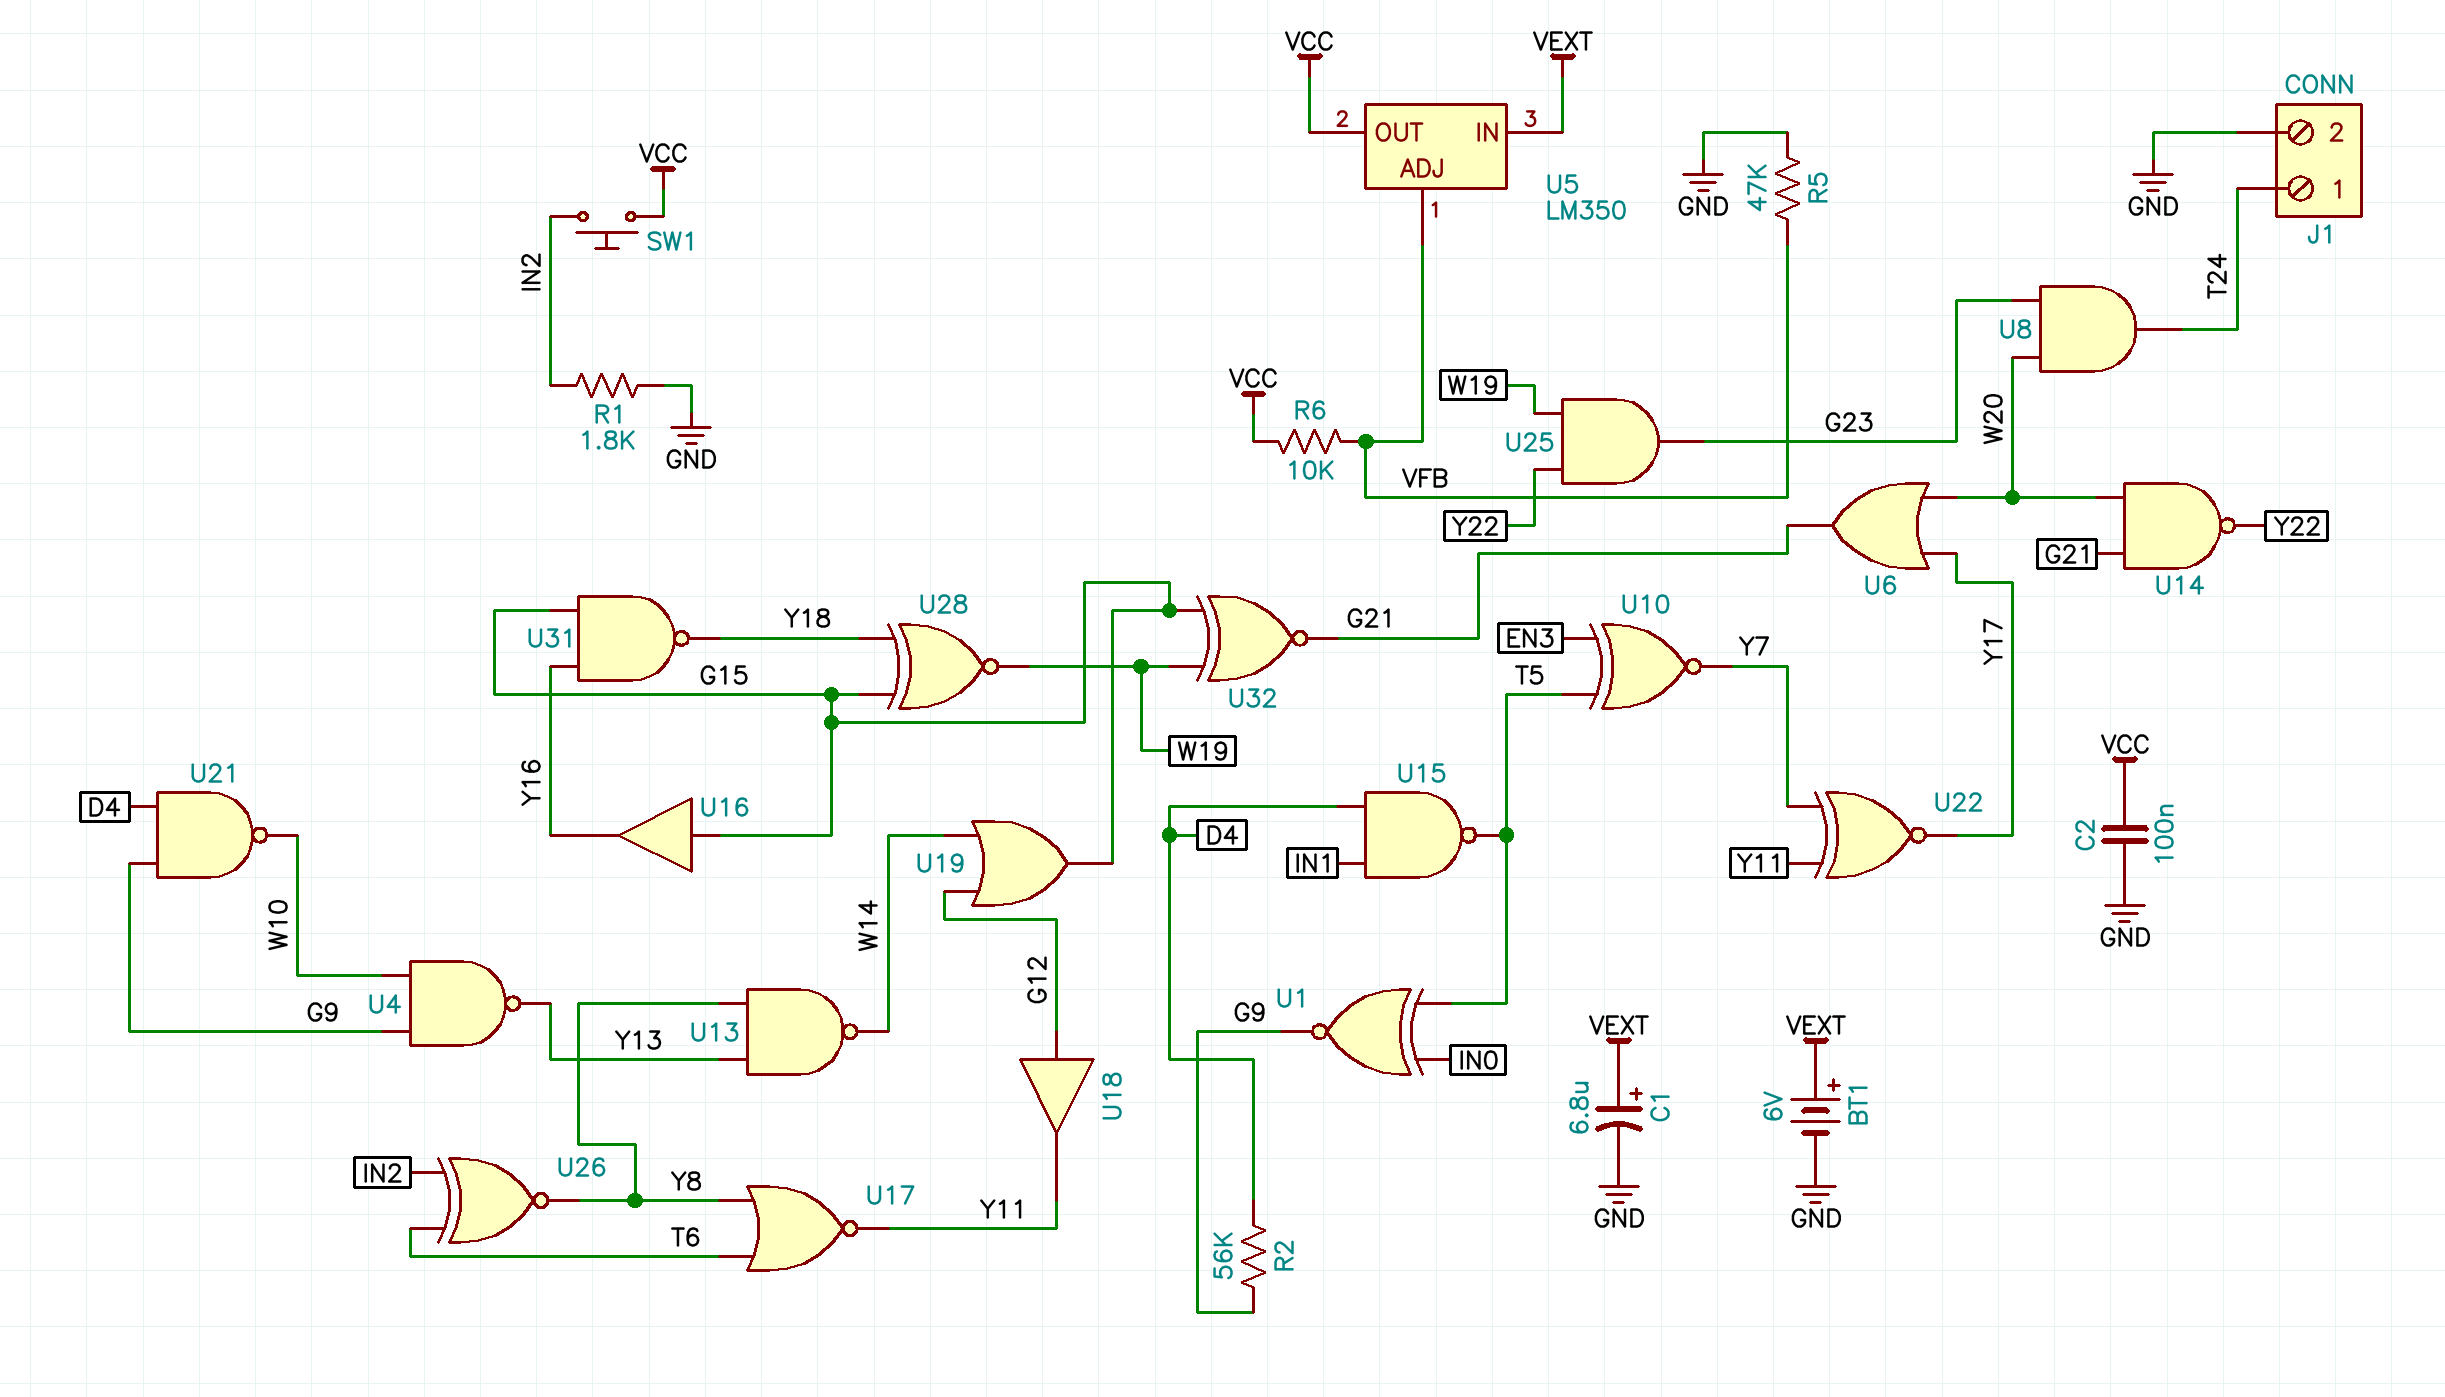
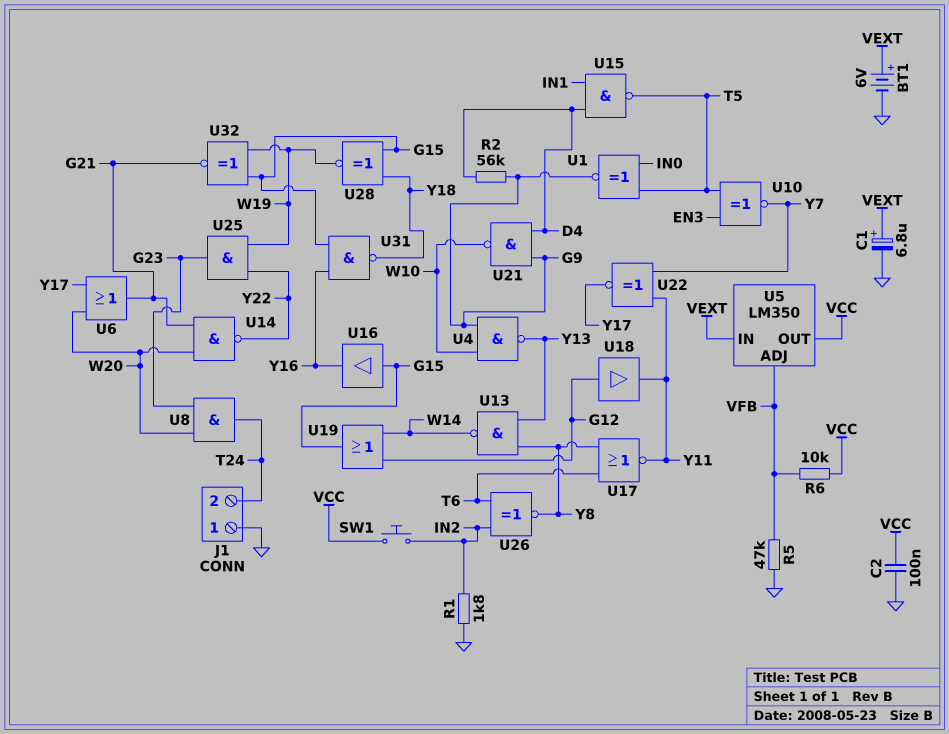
J1 pin 1: T24 -> GND
J1 pin 2: GND -> T24

